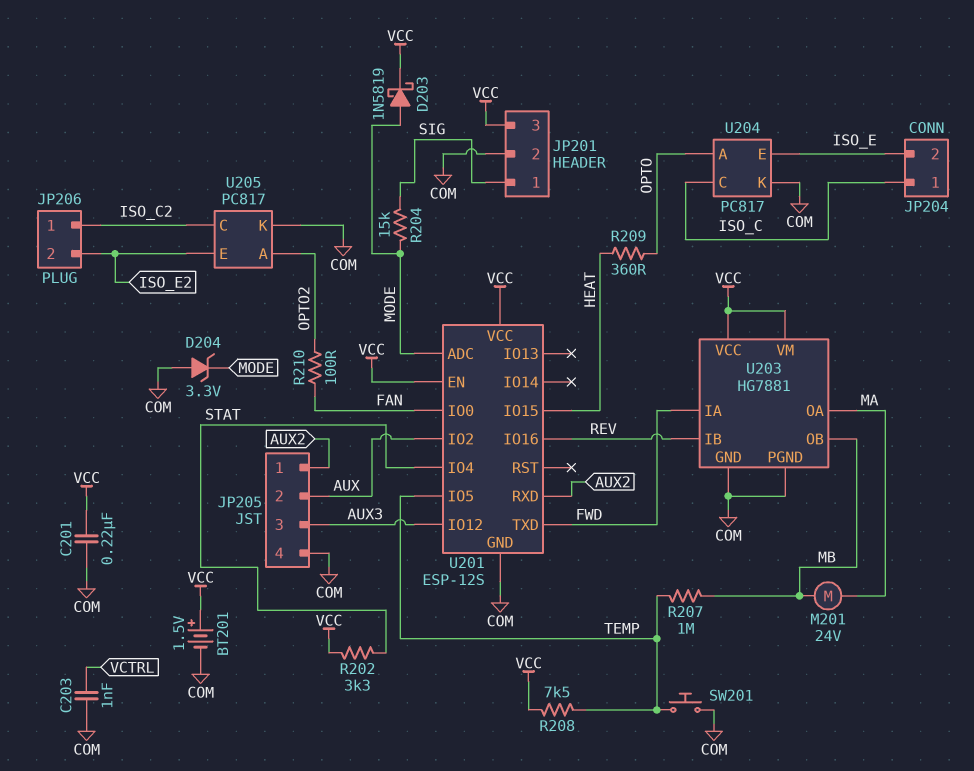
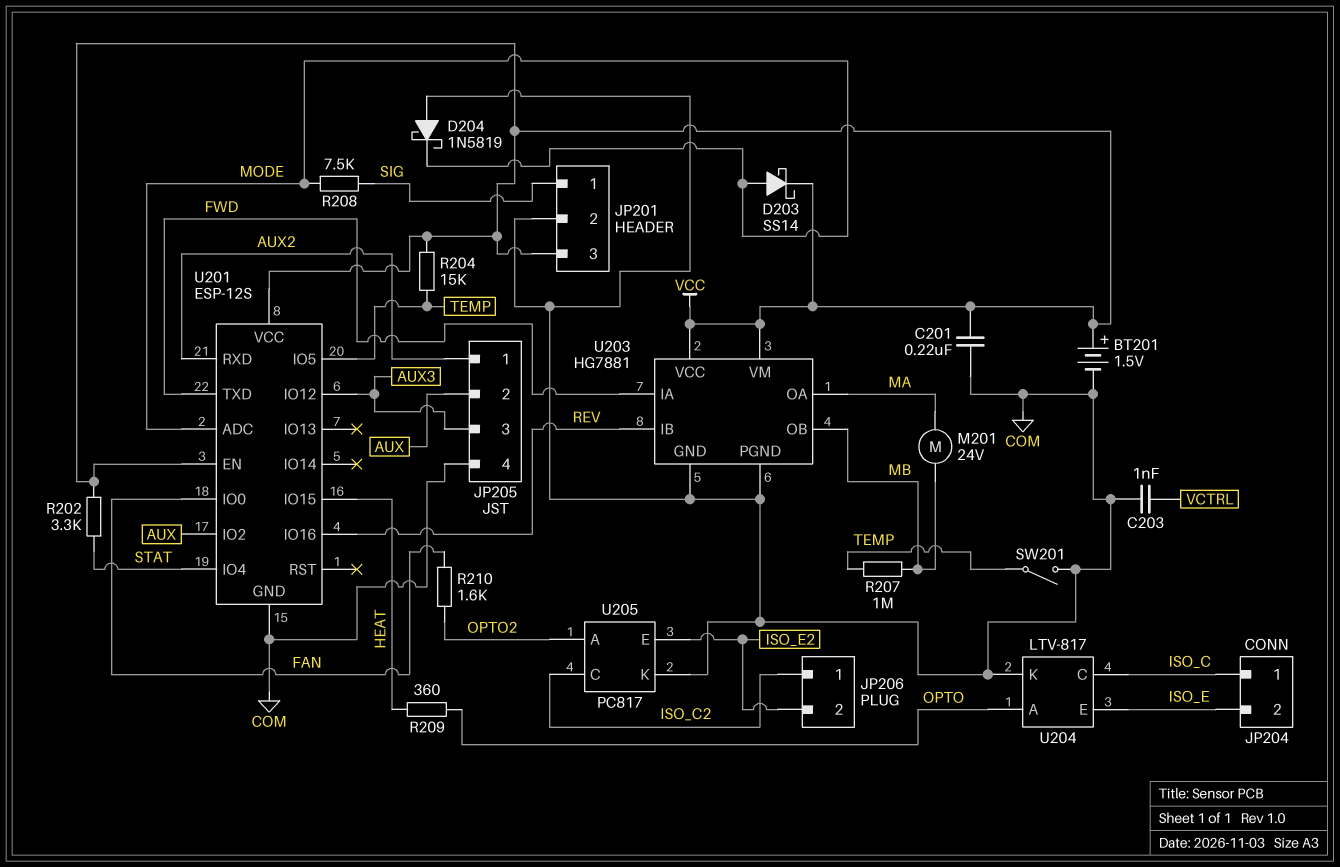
D203: schottky 1N5819 (A MODE, K VCC) -> schottky SS14 (A MODE, K VCC)
D204: zener 3.3V (A COM, K MODE) -> schottky 1N5819 (A COM, K MODE)
R204: 15k (MODE, SIG) -> 15k (TEMP, VCC)
R208: 7.5k (TEMP, VCC) -> 7.5k (MODE, SIG)
R210: 100 (FAN, OPTO2) -> 1.6k (FAN, OPTO2)
SW201: button (COM, TEMP) -> switch (COM, TEMP)
U204: PC817 -> LTV-817

